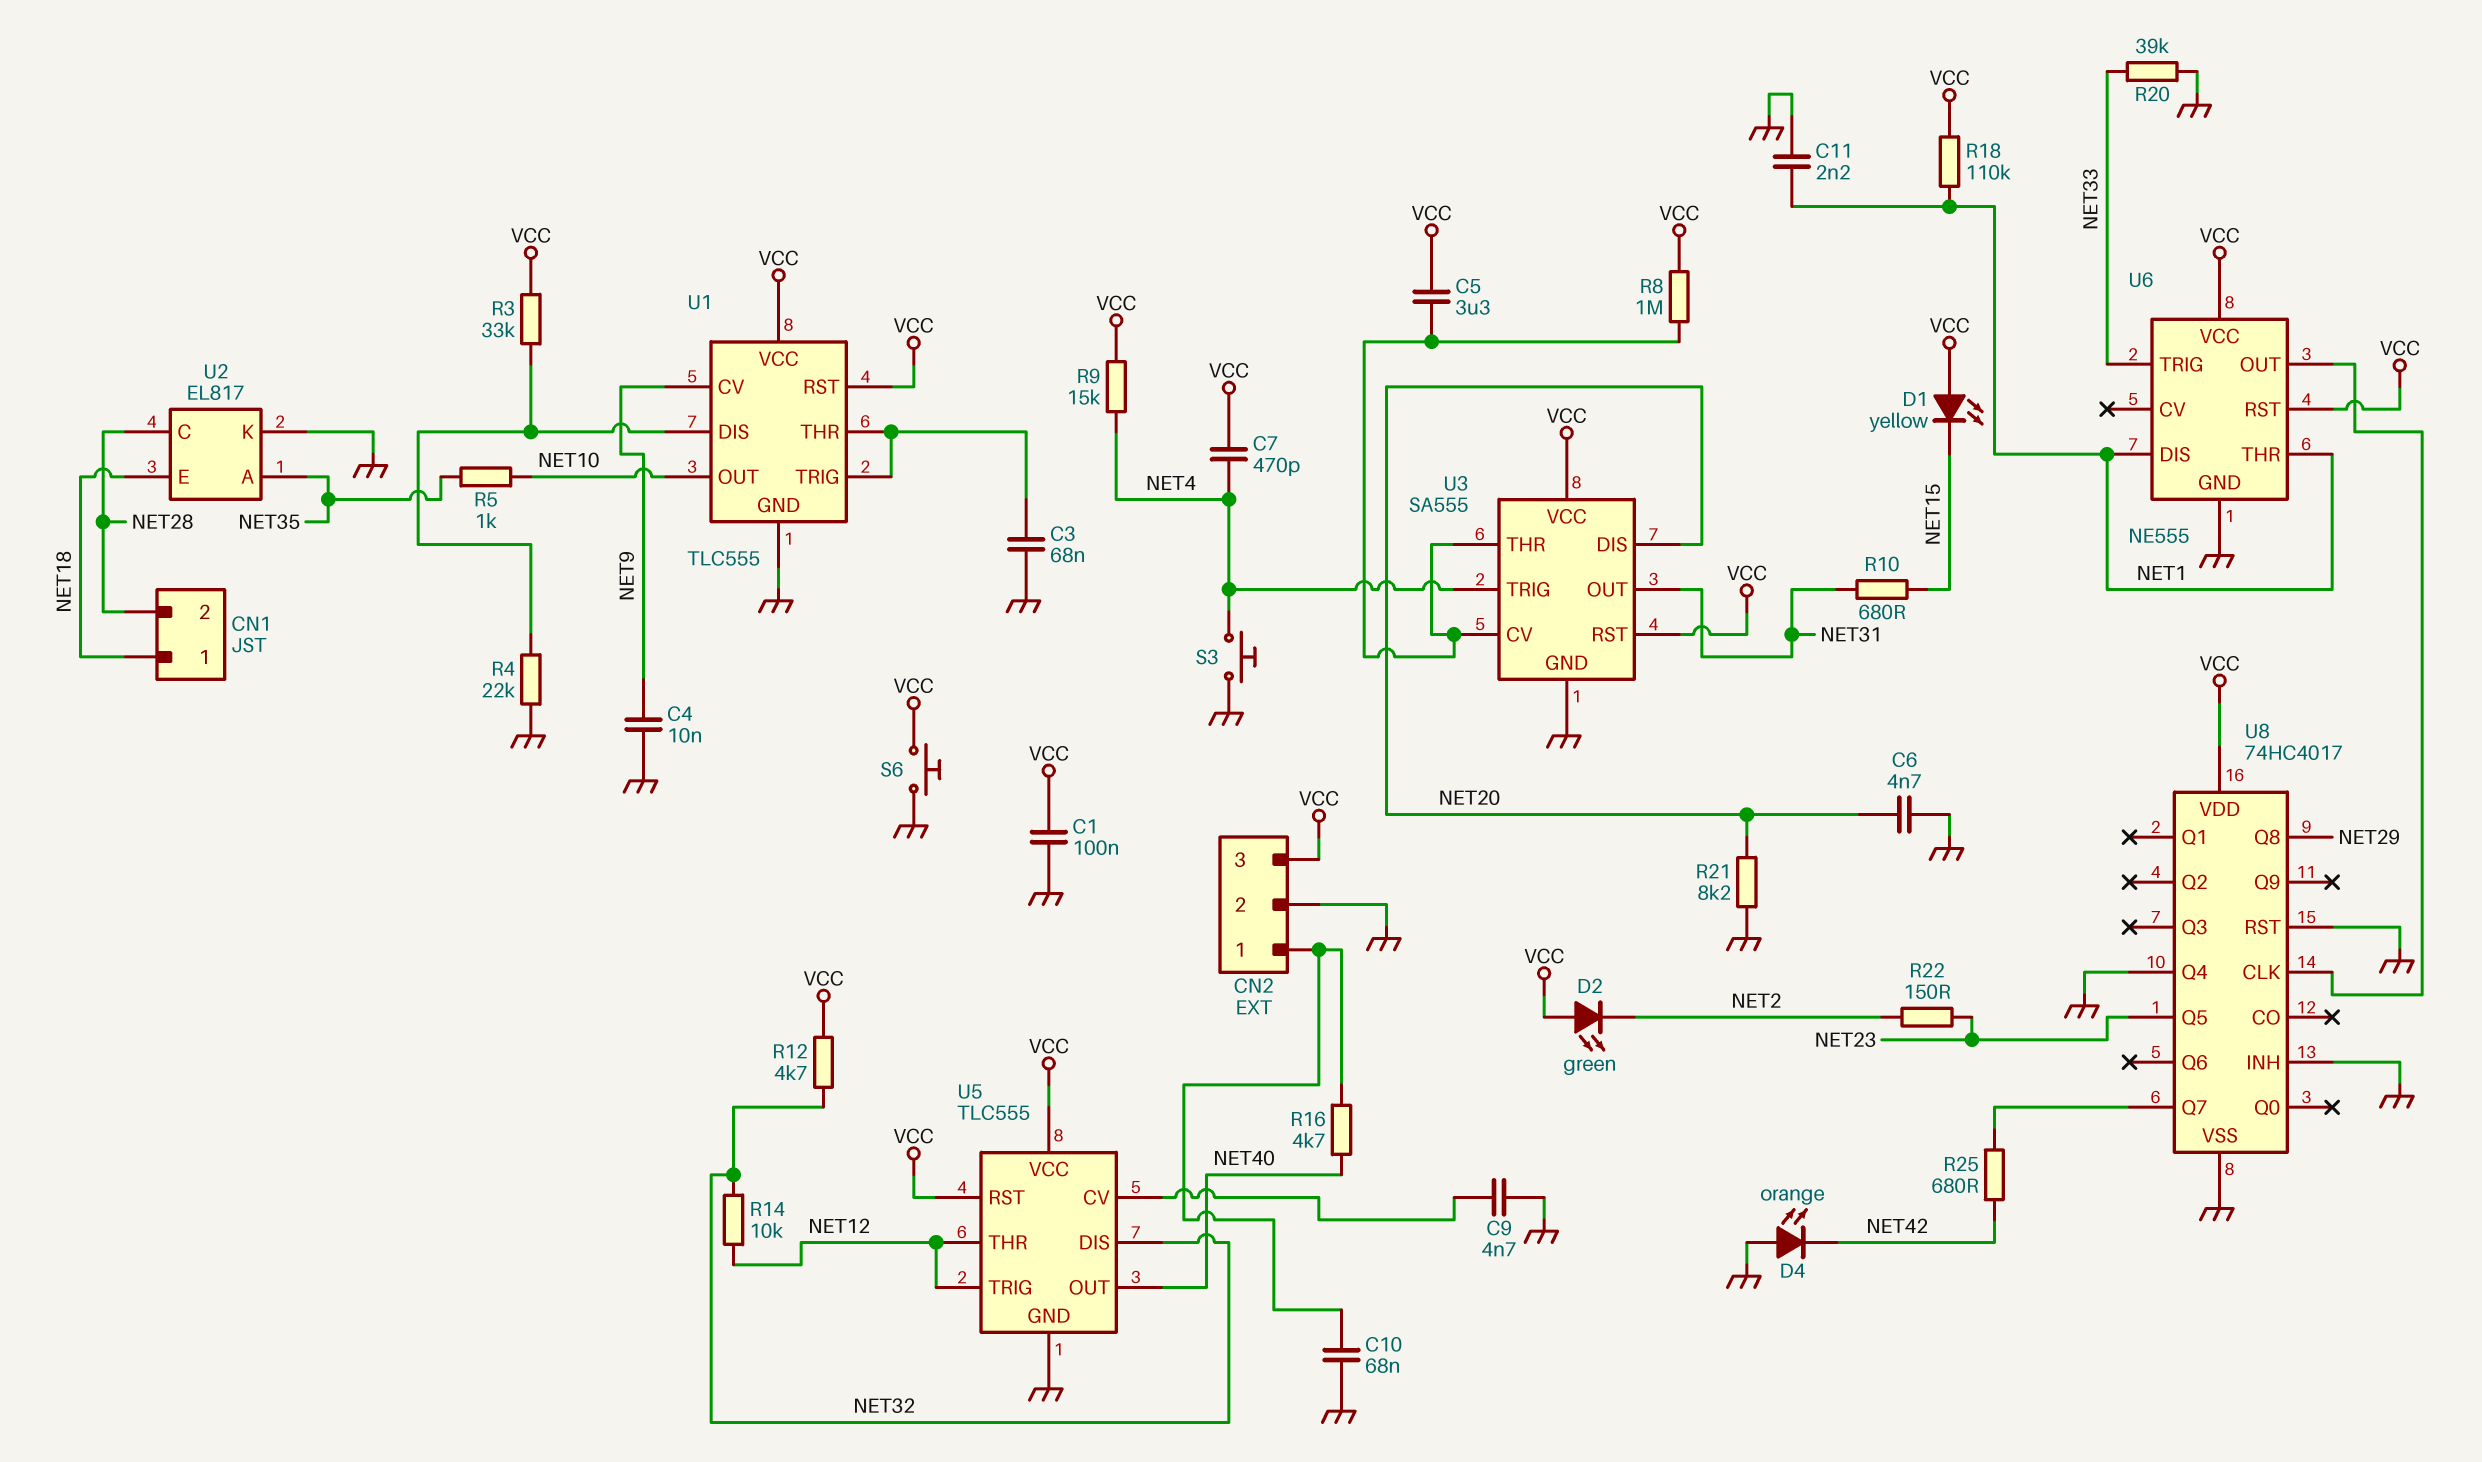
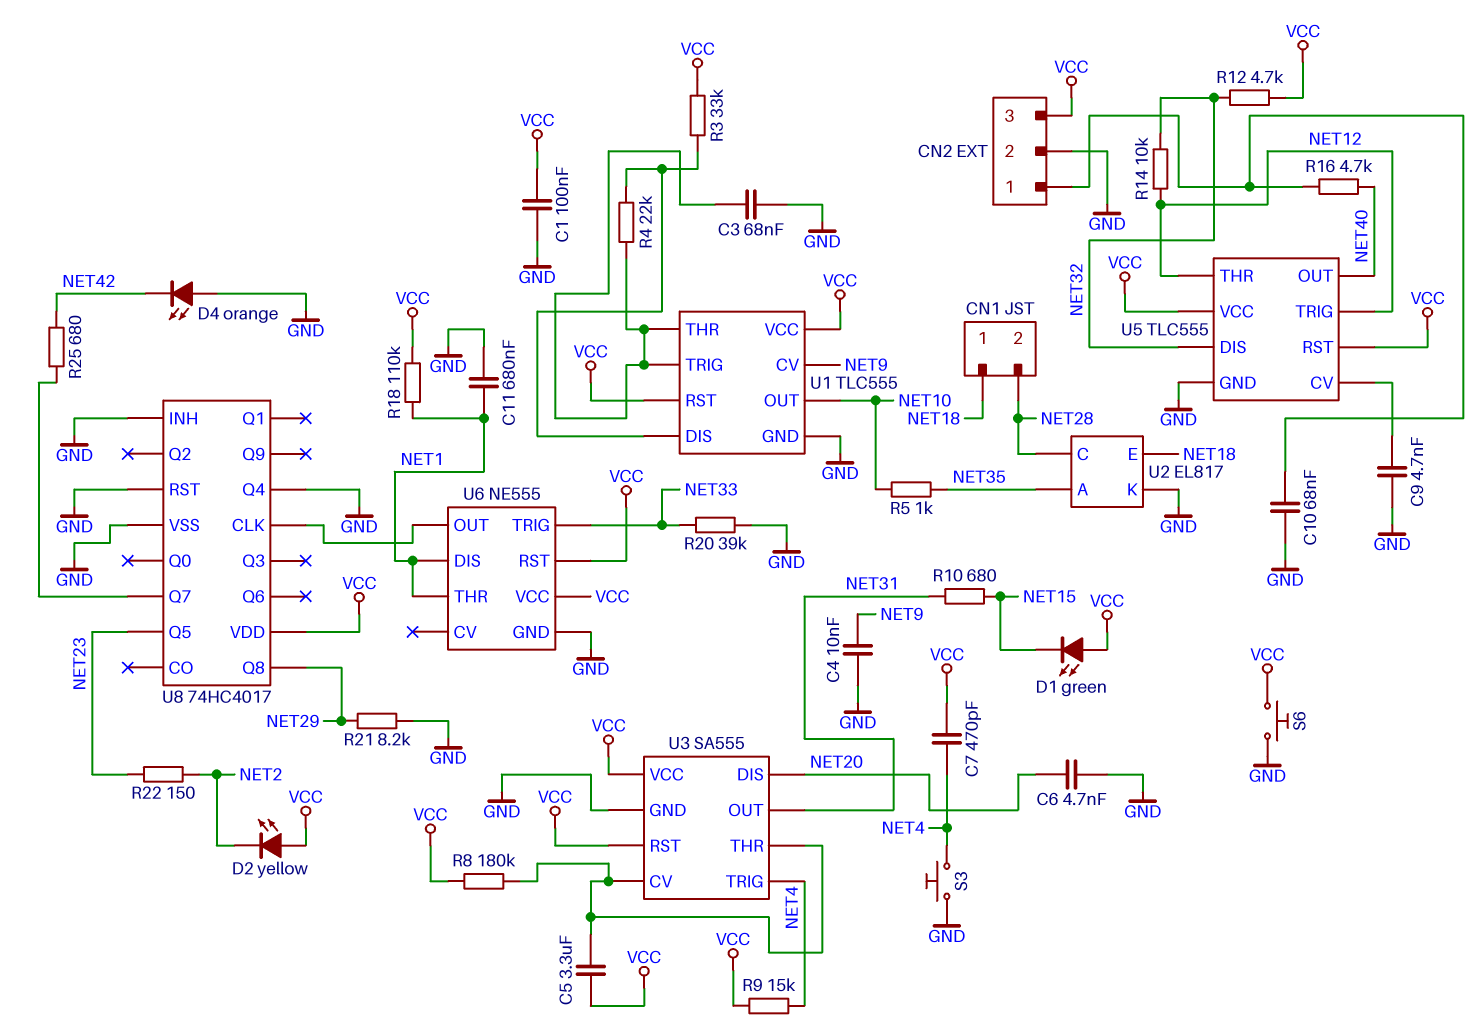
C11: 2.2nF (GND, NET1) -> 680nF (GND, NET1)
D1: LED yellow (A VCC, K NET15) -> LED green (A VCC, K NET15)
D2: LED green (A VCC, K NET2) -> LED yellow (A VCC, K NET2)
R4: 22k (GND, U1/DIS) -> 22k (U1/DIS, U1/THR)
R8: 1M (U3/CV, VCC) -> 180k (U3/CV, VCC)
R21: 8.2k (GND, NET20) -> 8.2k (GND, NET29)

